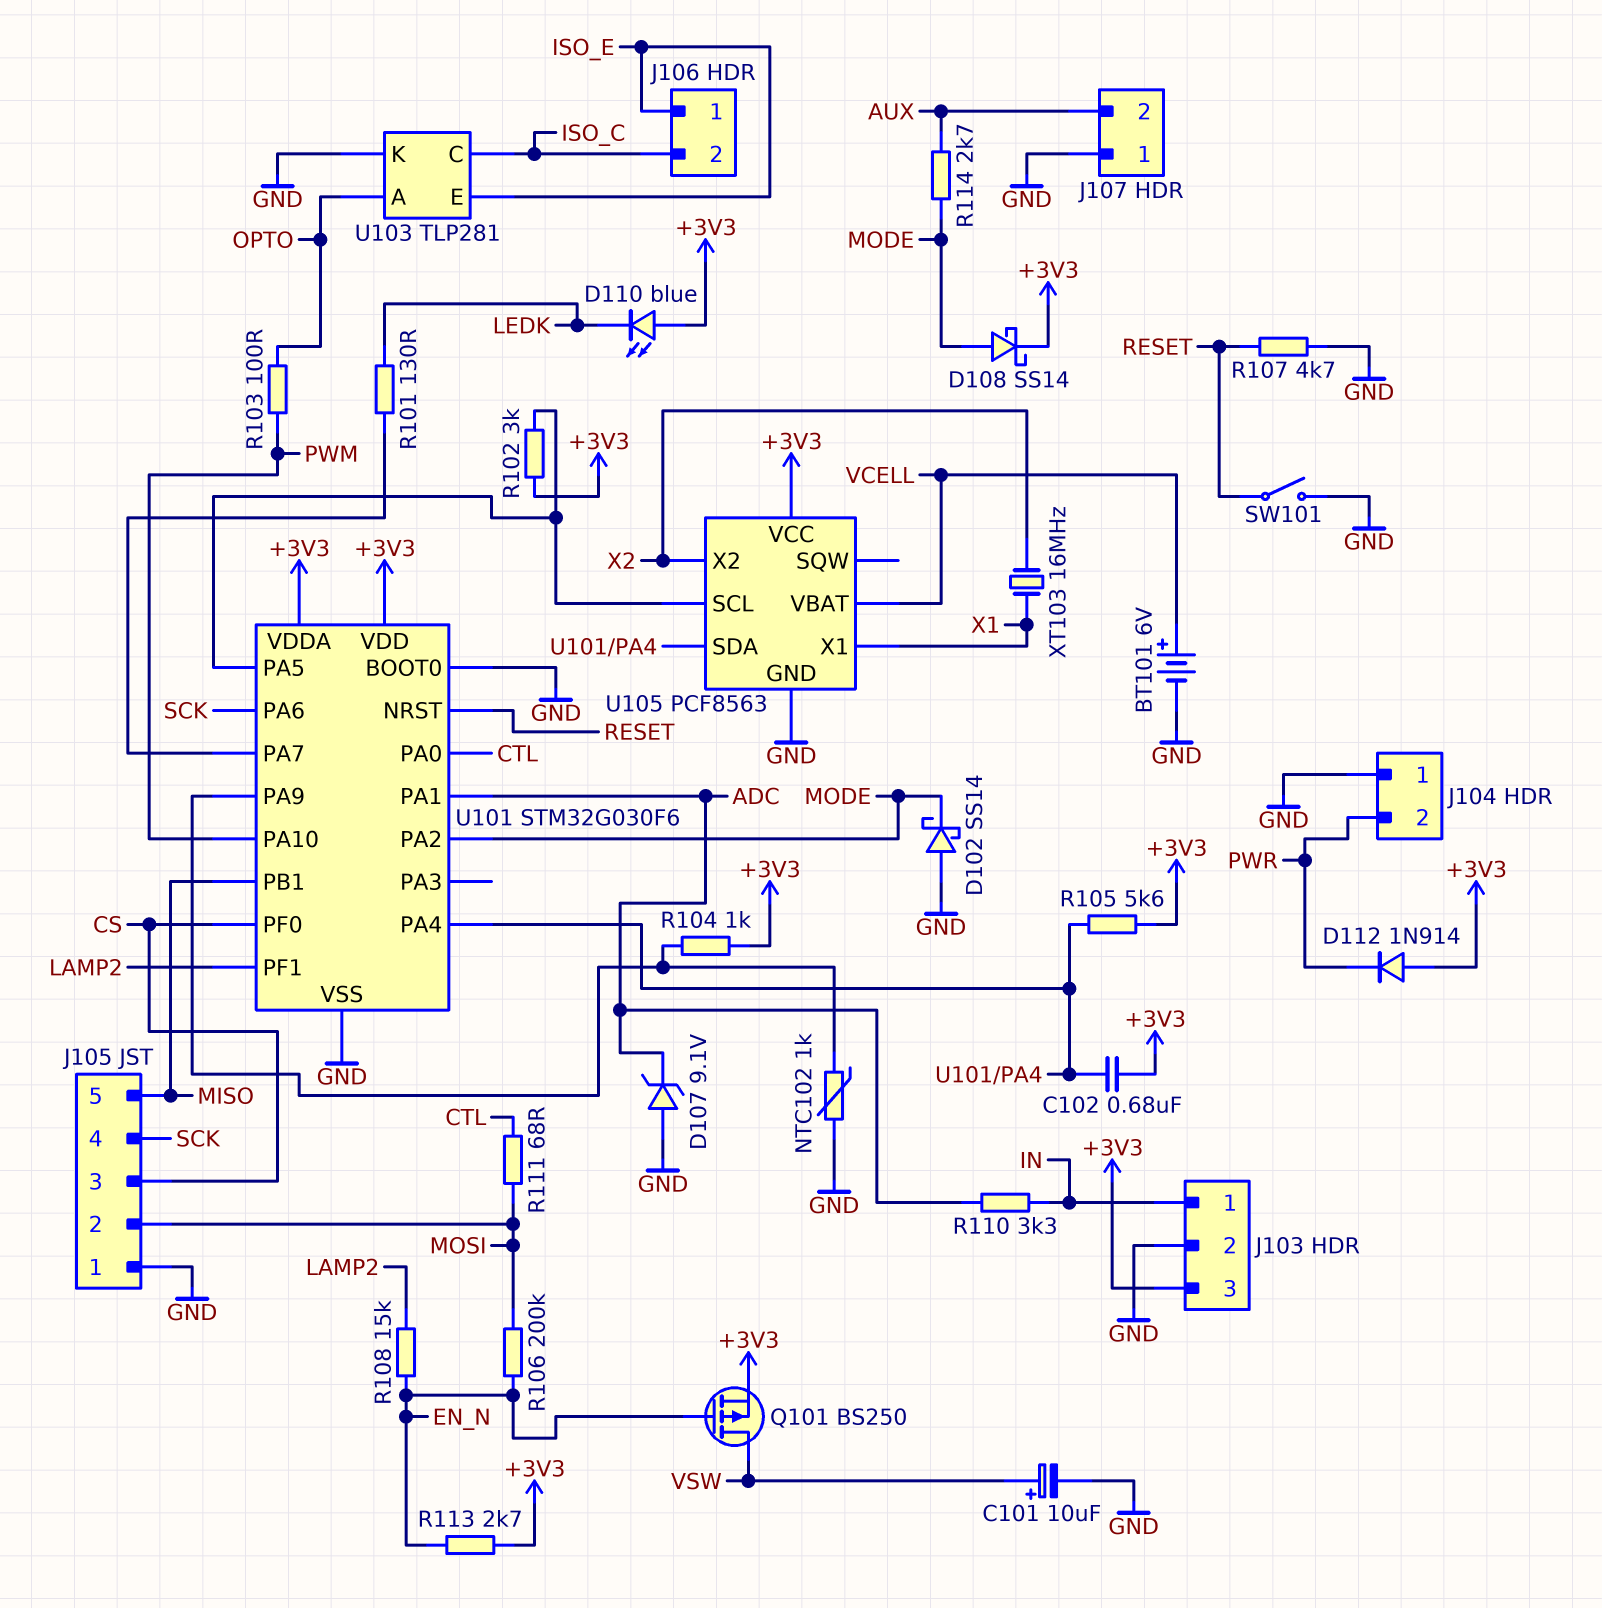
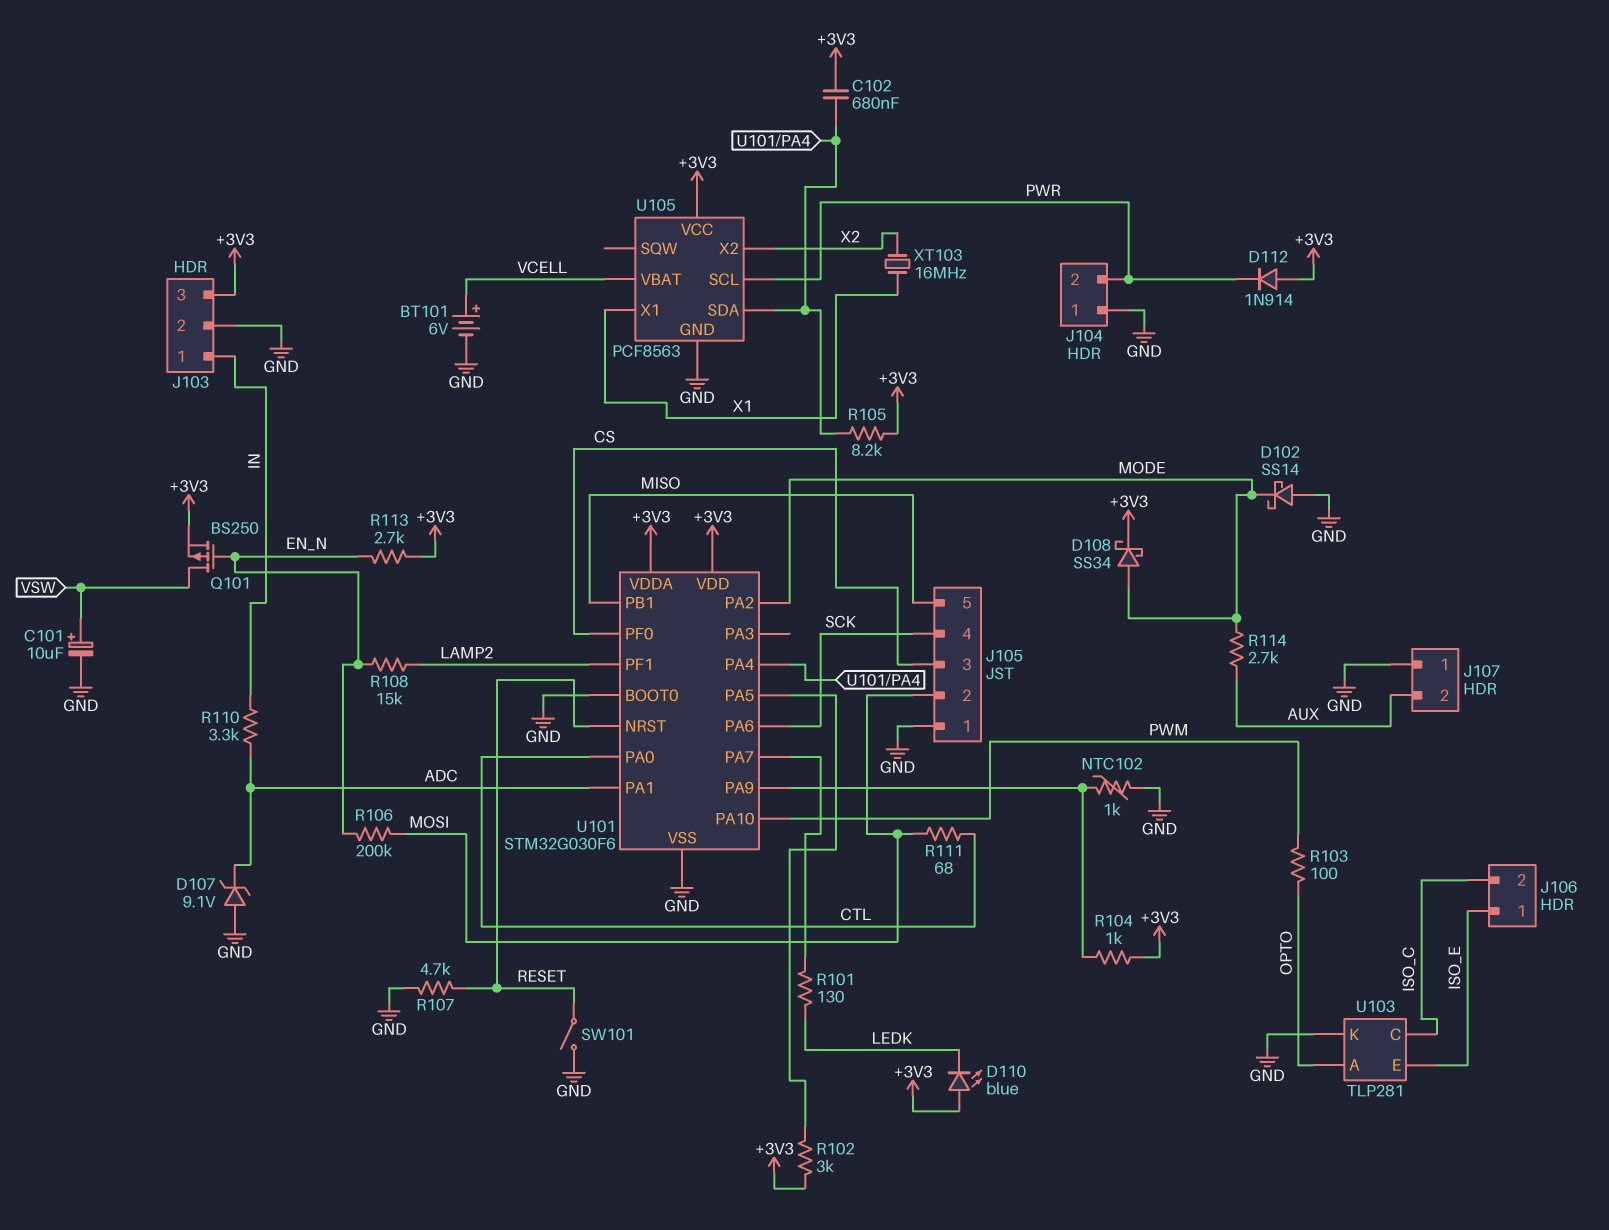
D108: schottky SS14 (A MODE, K +3V3) -> schottky SS34 (A MODE, K +3V3)
R105: 5.6k (+3V3, U101/PA4) -> 8.2k (+3V3, U101/PA4)
U105 pin SCL: U101/PA5 -> PWR

